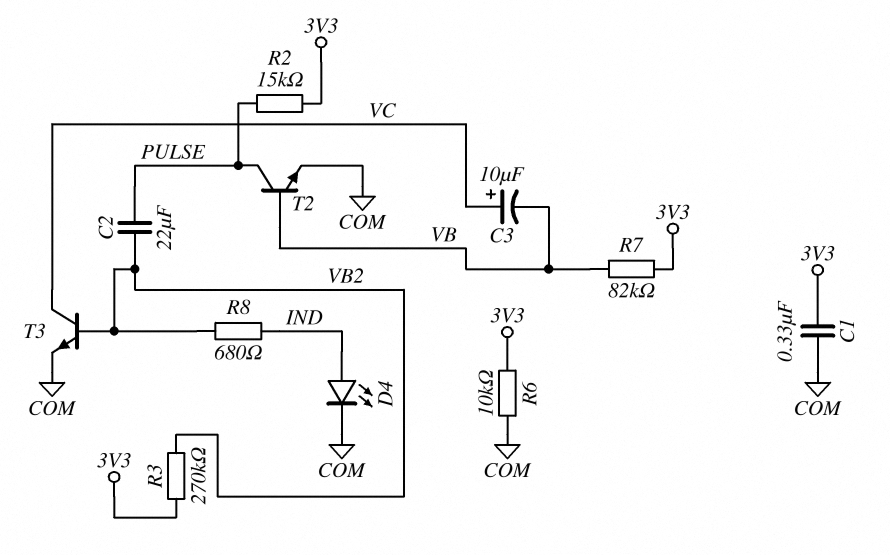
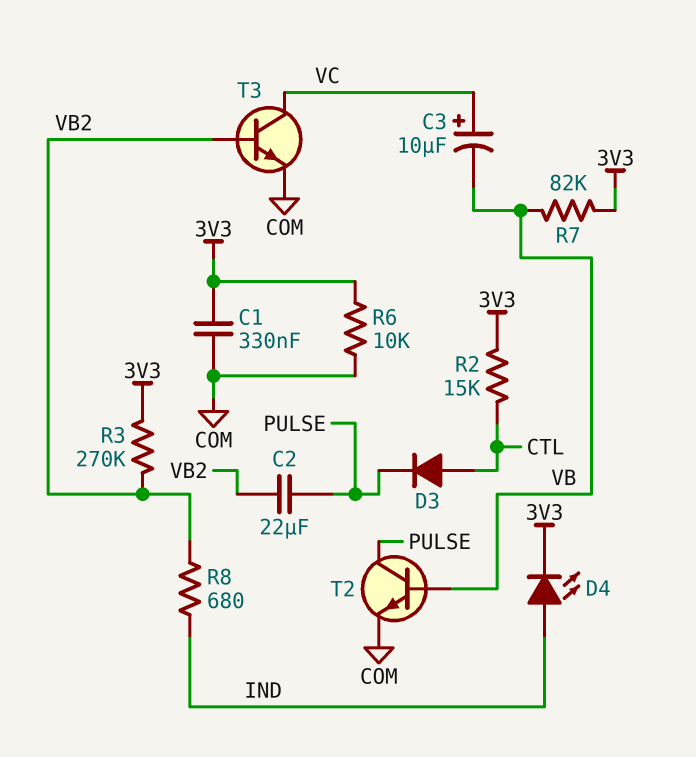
D3: none -> diode (A CTL, K PULSE)
D4: LED (A IND, K COM) -> LED (A IND, K 3V3)
R2: 15k (3V3, PULSE) -> 15k (3V3, CTL)

